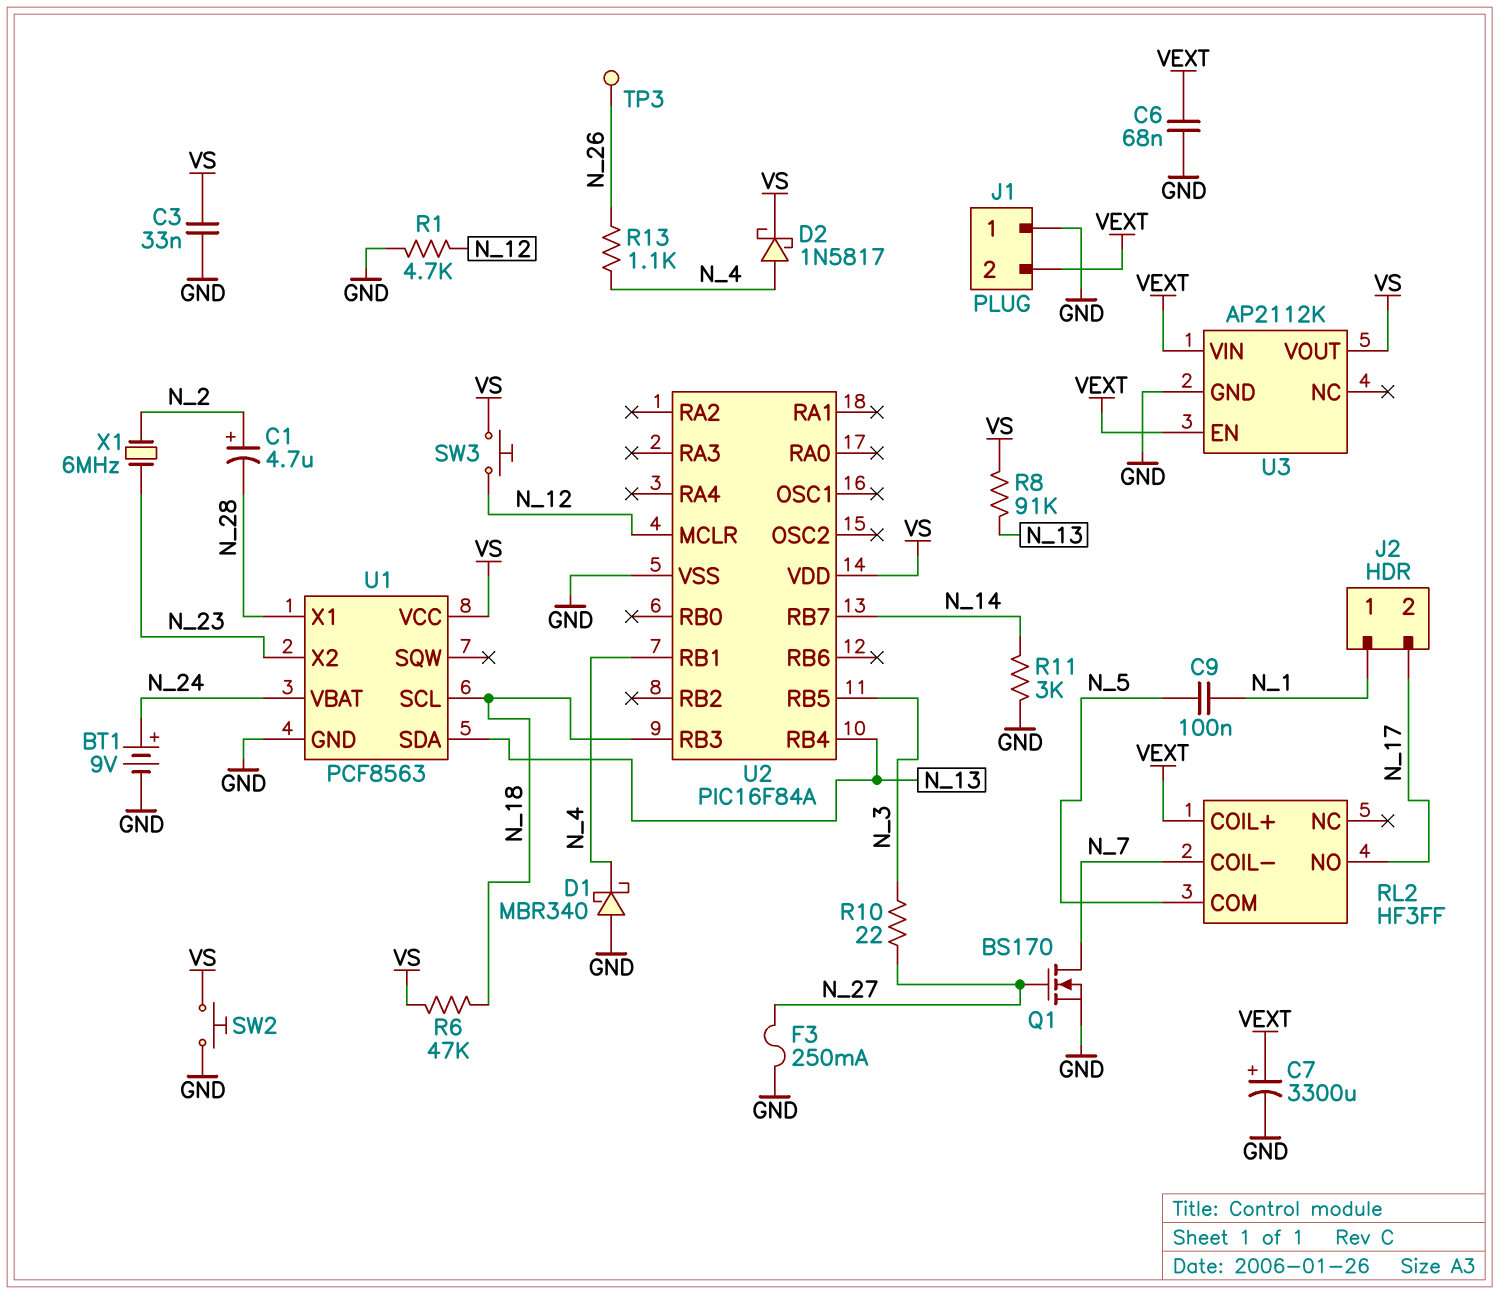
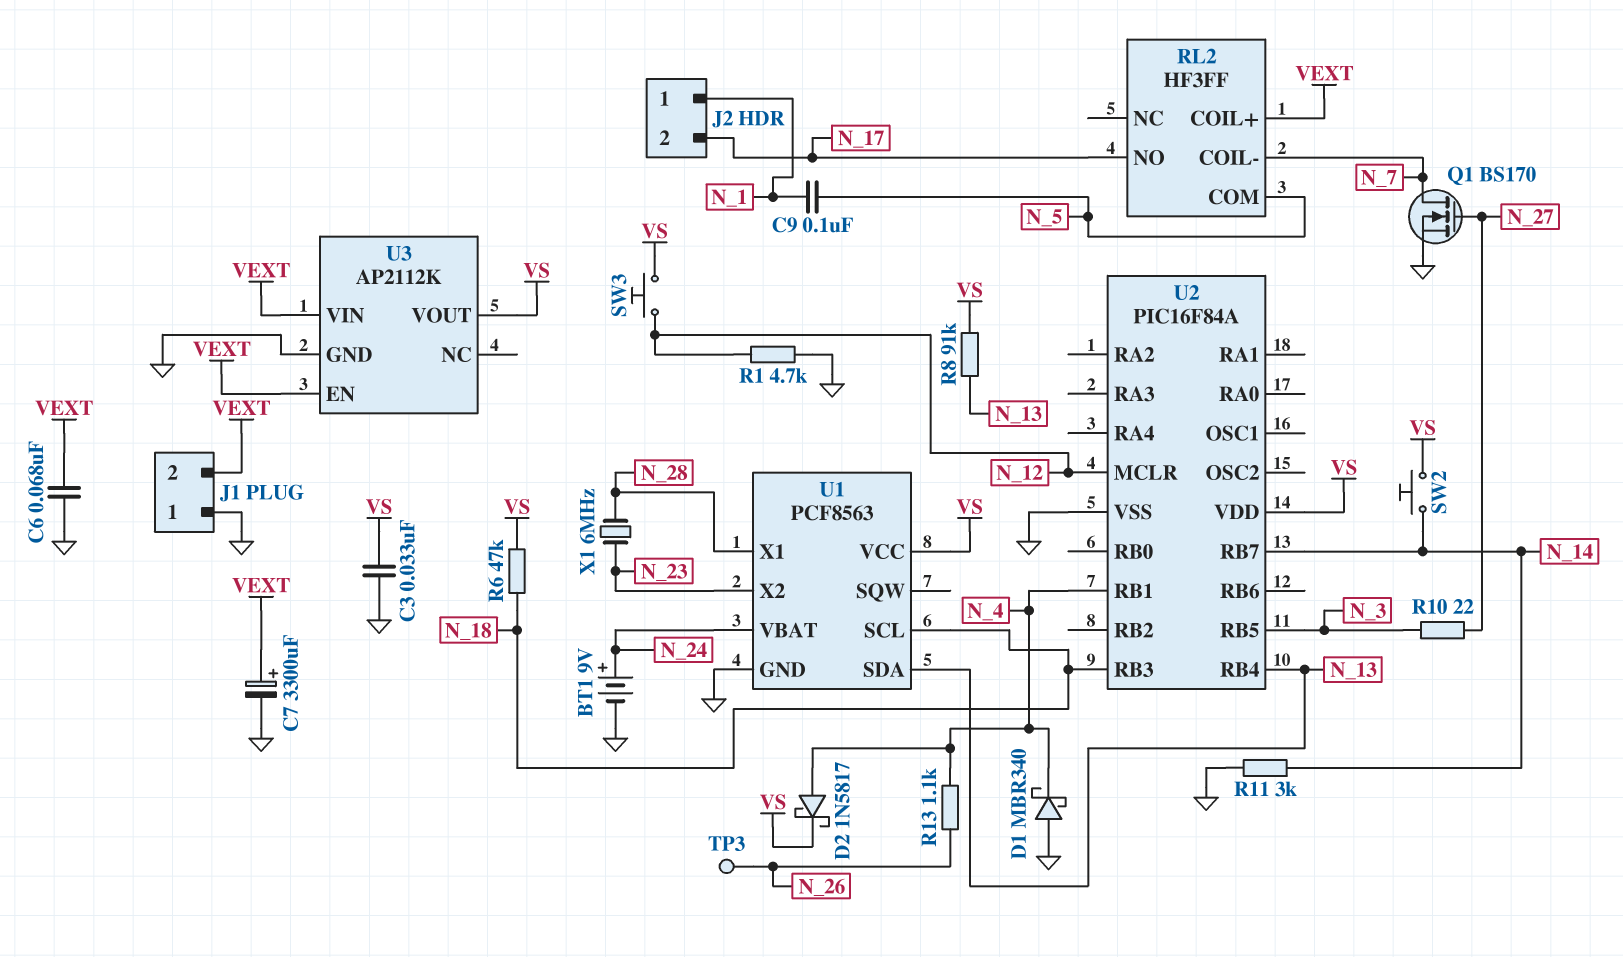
C1: 4.7uF (plus N_2, minus N_28) -> none
F3: 250mA (GND, N_27) -> none
SW2: button (GND, VS) -> button (N_14, VS)
X1: 6MHz (N_2, N_23) -> 6MHz (N_23, N_28)

